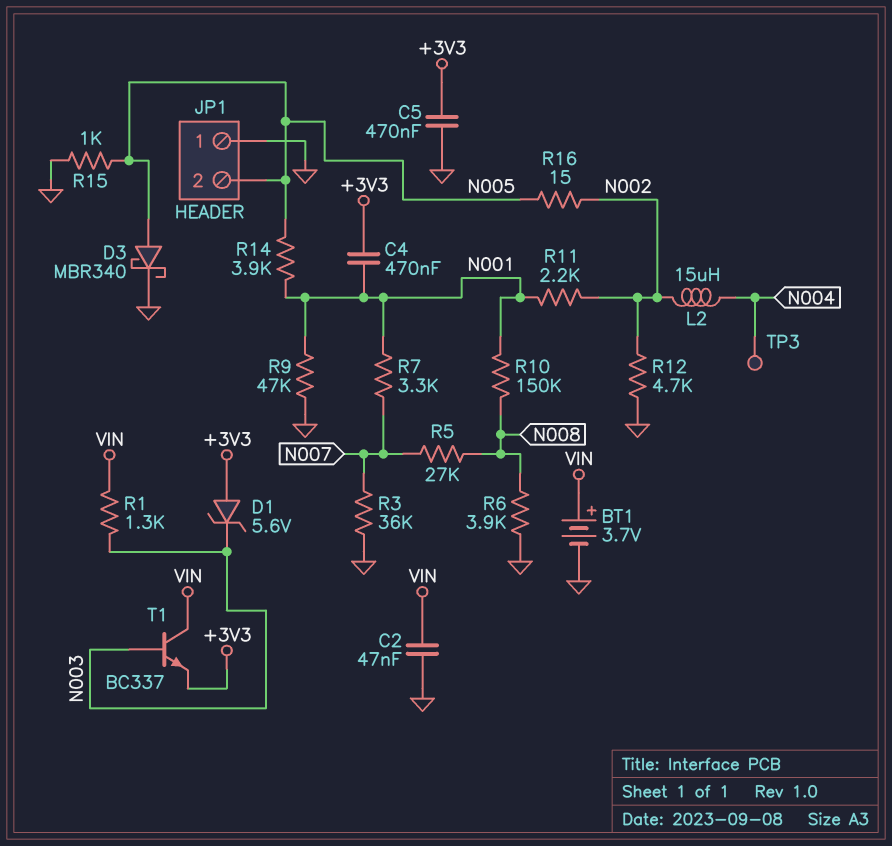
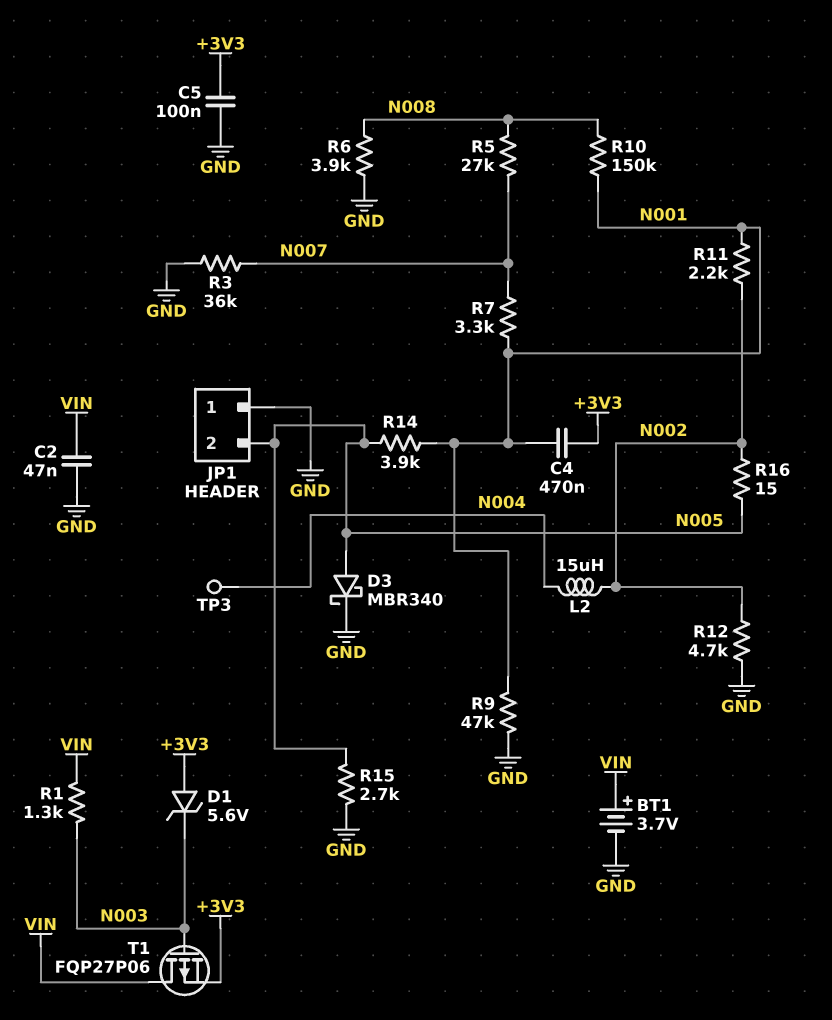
C5: 470nF (+3V3, GND) -> 100nF (+3V3, GND)
R15: 1k (GND, N005) -> 2.7k (GND, N005)
T1: NPN BC337 (B N003, C VIN, E +3V3) -> PMOS FQP27P06 (G N003, D VIN, S +3V3)

